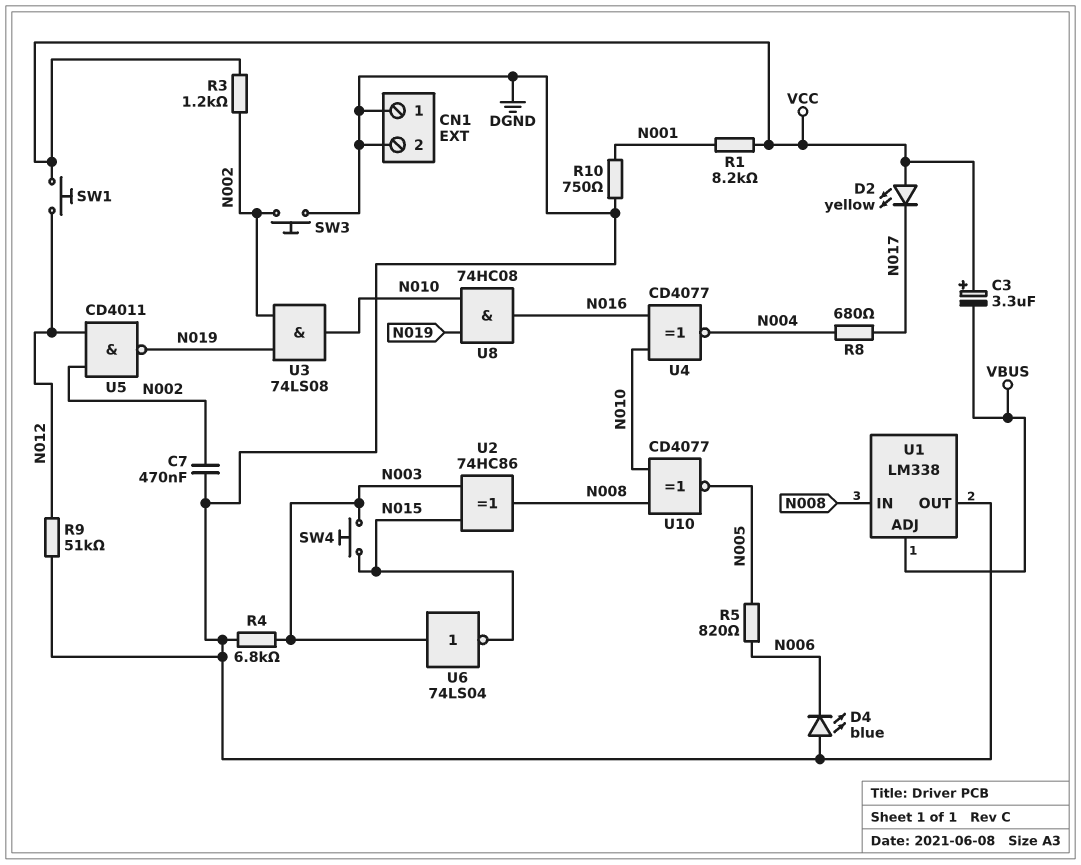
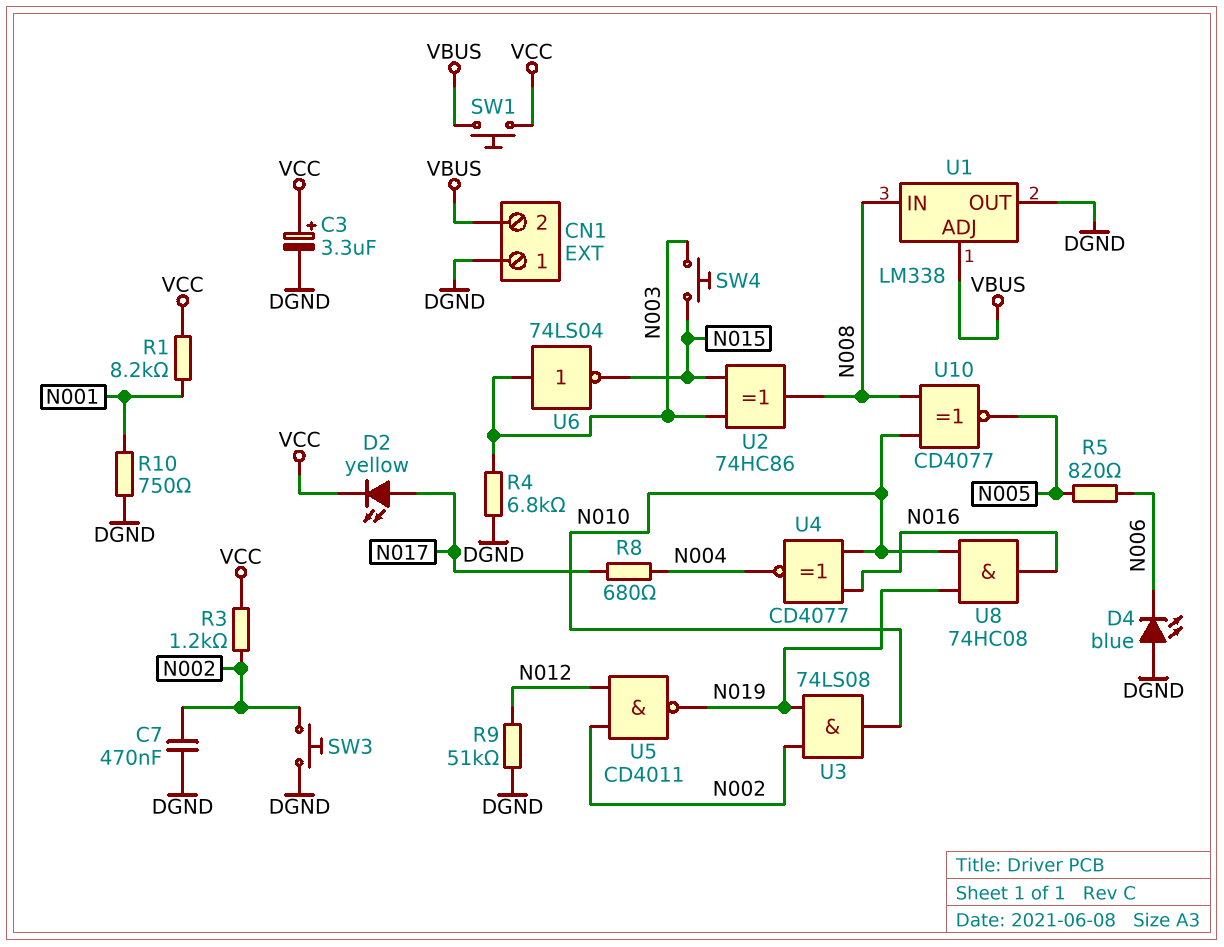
C3: 3.3uF (plus VCC, minus VBUS) -> 3.3uF (plus VCC, minus DGND)
CN1 pin 2: DGND -> VBUS
D2: LED yellow (A VCC, K N017) -> LED yellow (A N017, K VCC)
SW1: button (N012, VCC) -> button (VBUS, VCC)

